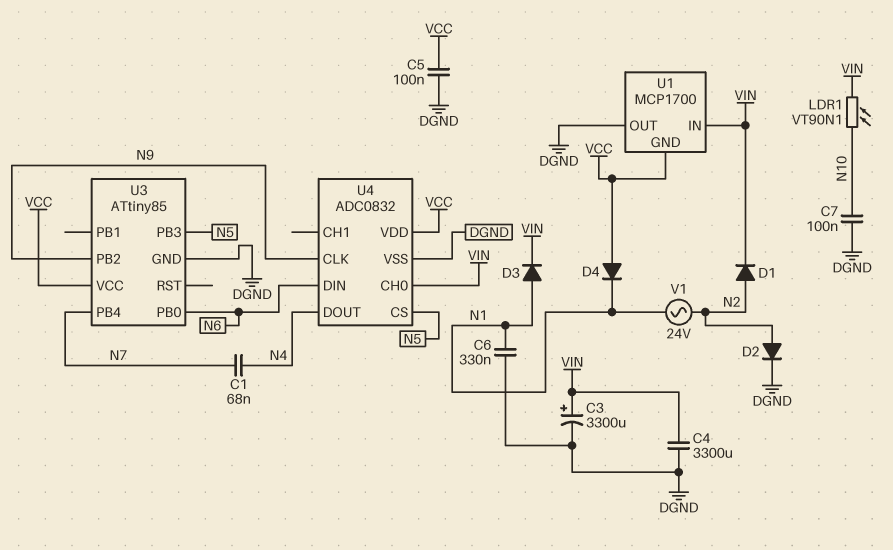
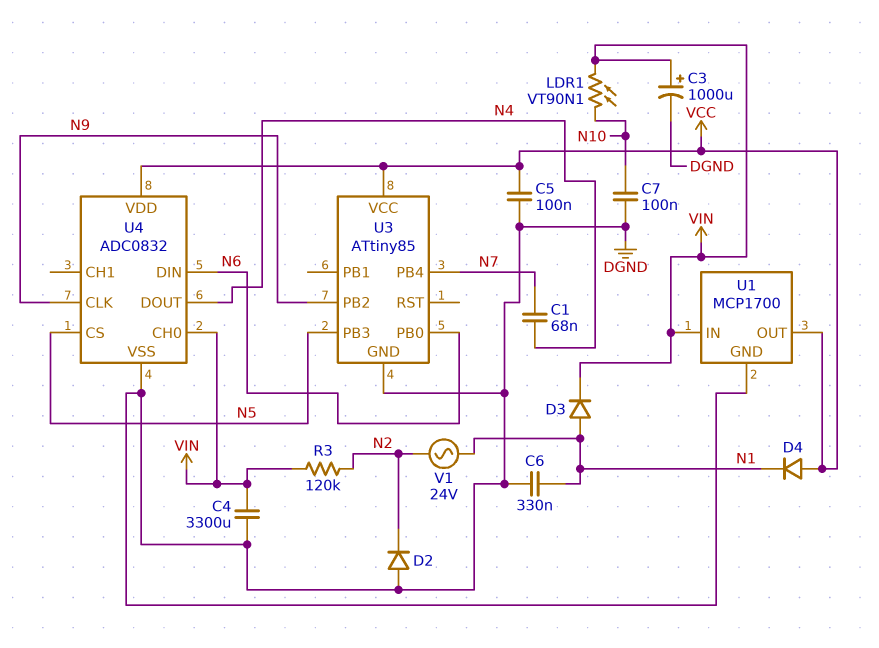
C3: 3300uF (plus VIN, minus DGND) -> 1000uF (plus VIN, minus DGND)
D1: diode (A N2, K VIN) -> none
D2: diode (A N2, K DGND) -> diode (A DGND, K N2)
R3: none -> 120k (N2, VIN)
U1 pin GND: VCC -> DGND
U1 pin OUT: DGND -> VCC

